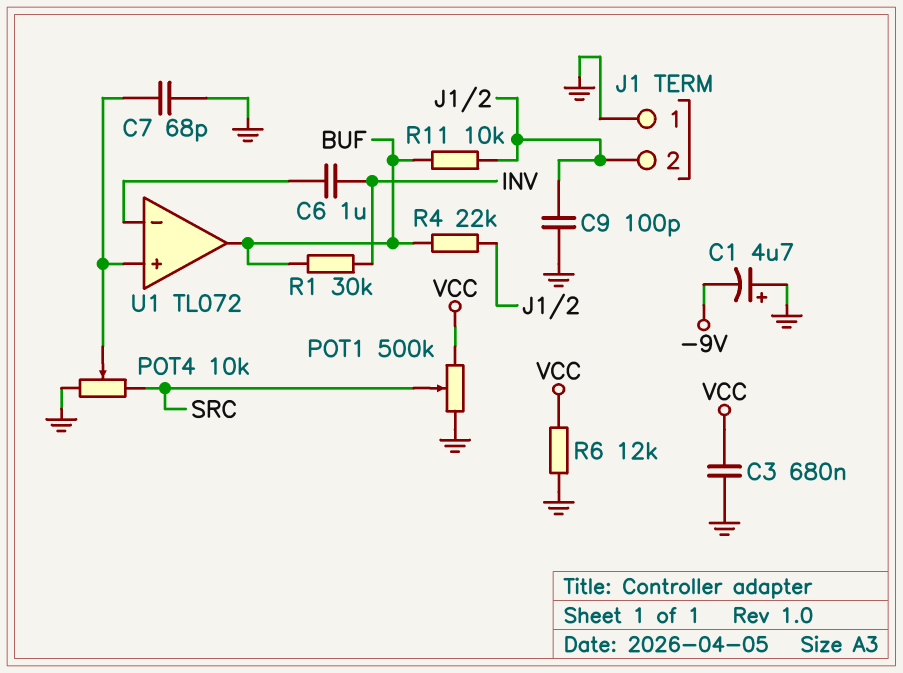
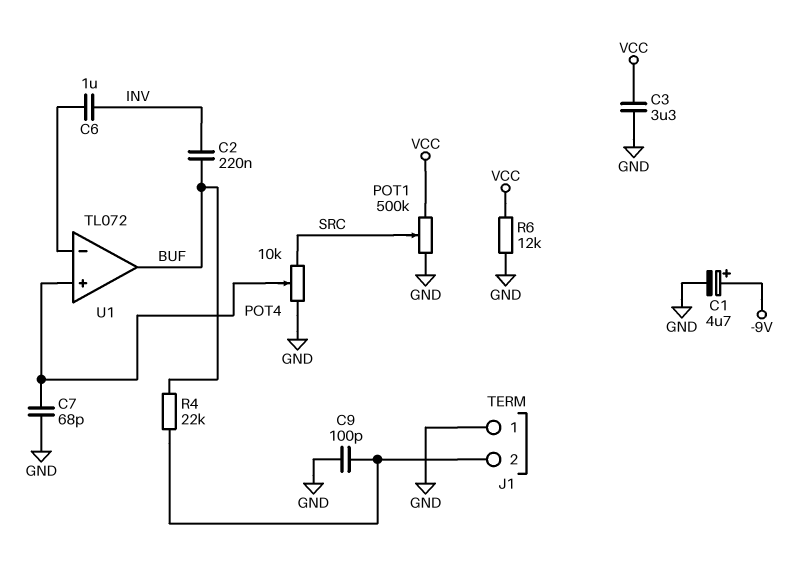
C1: 4.7uF (plus GND, minus -9V) -> 4.7uF (plus -9V, minus GND)
C2: none -> 220nF (BUF, INV)
C3: 680nF (GND, VCC) -> 3.3uF (GND, VCC)
R1: 30k (BUF, INV) -> none
R11: 10k (BUF, J1/2) -> none

